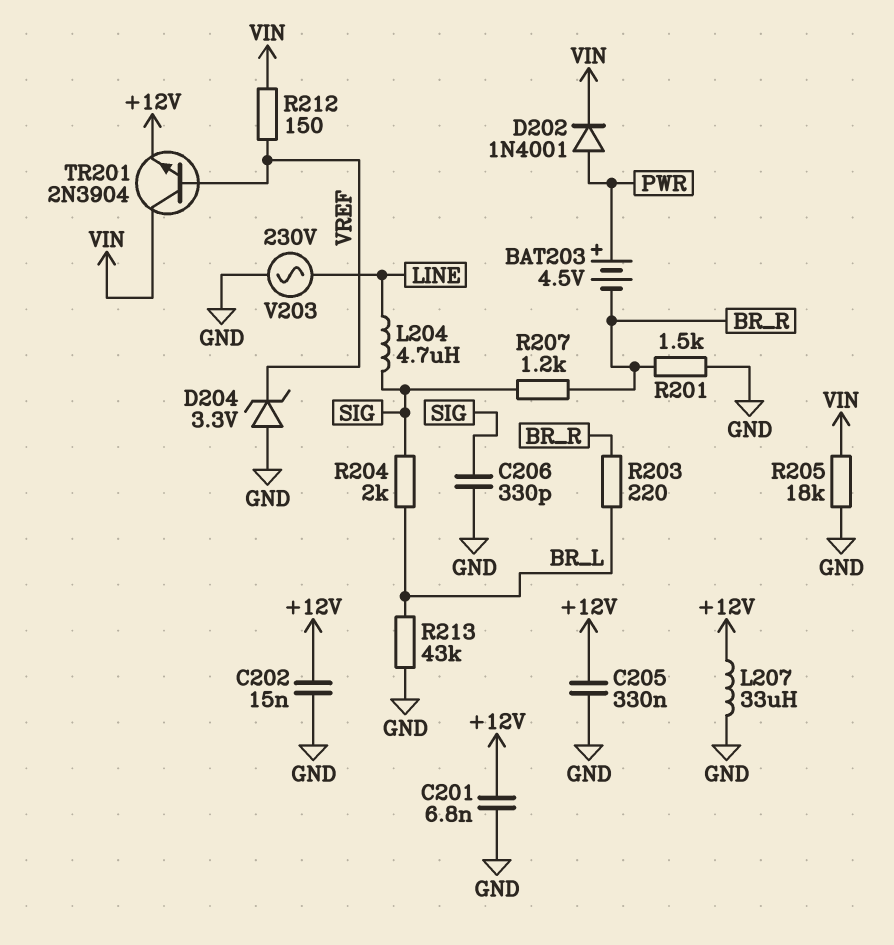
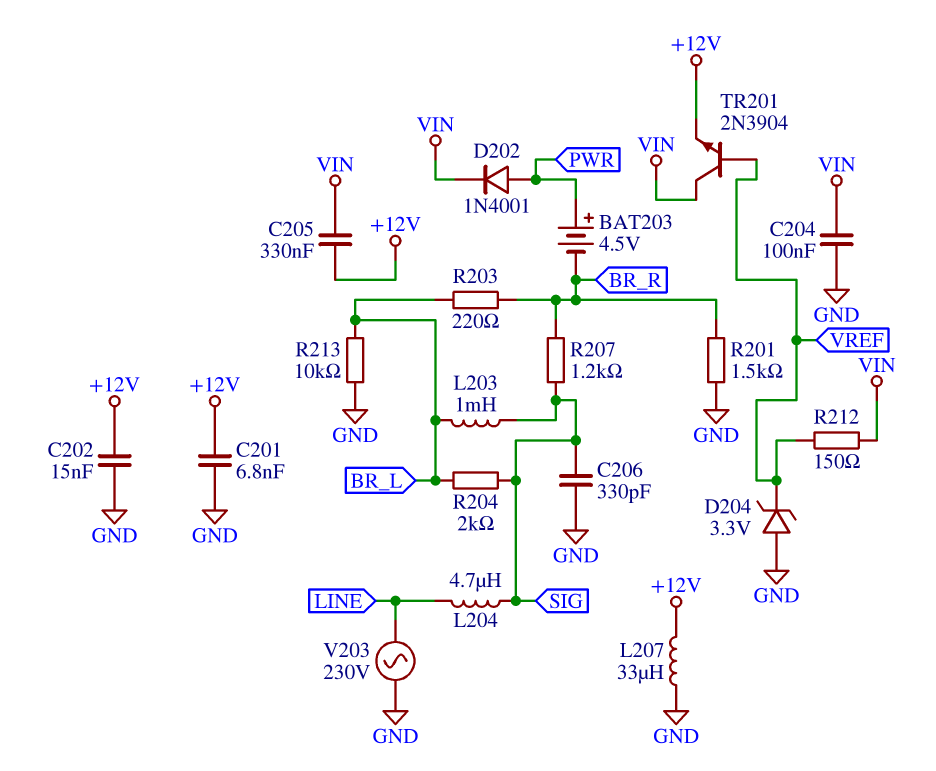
C204: none -> 100nF (GND, VIN)
C205: 330nF (+12V, GND) -> 330nF (+12V, VIN)
L203: none -> 1mH (BR_L, SIG)
R205: 18k (GND, VIN) -> none
R213: 43k (BR_L, GND) -> 10k (BR_L, GND)

